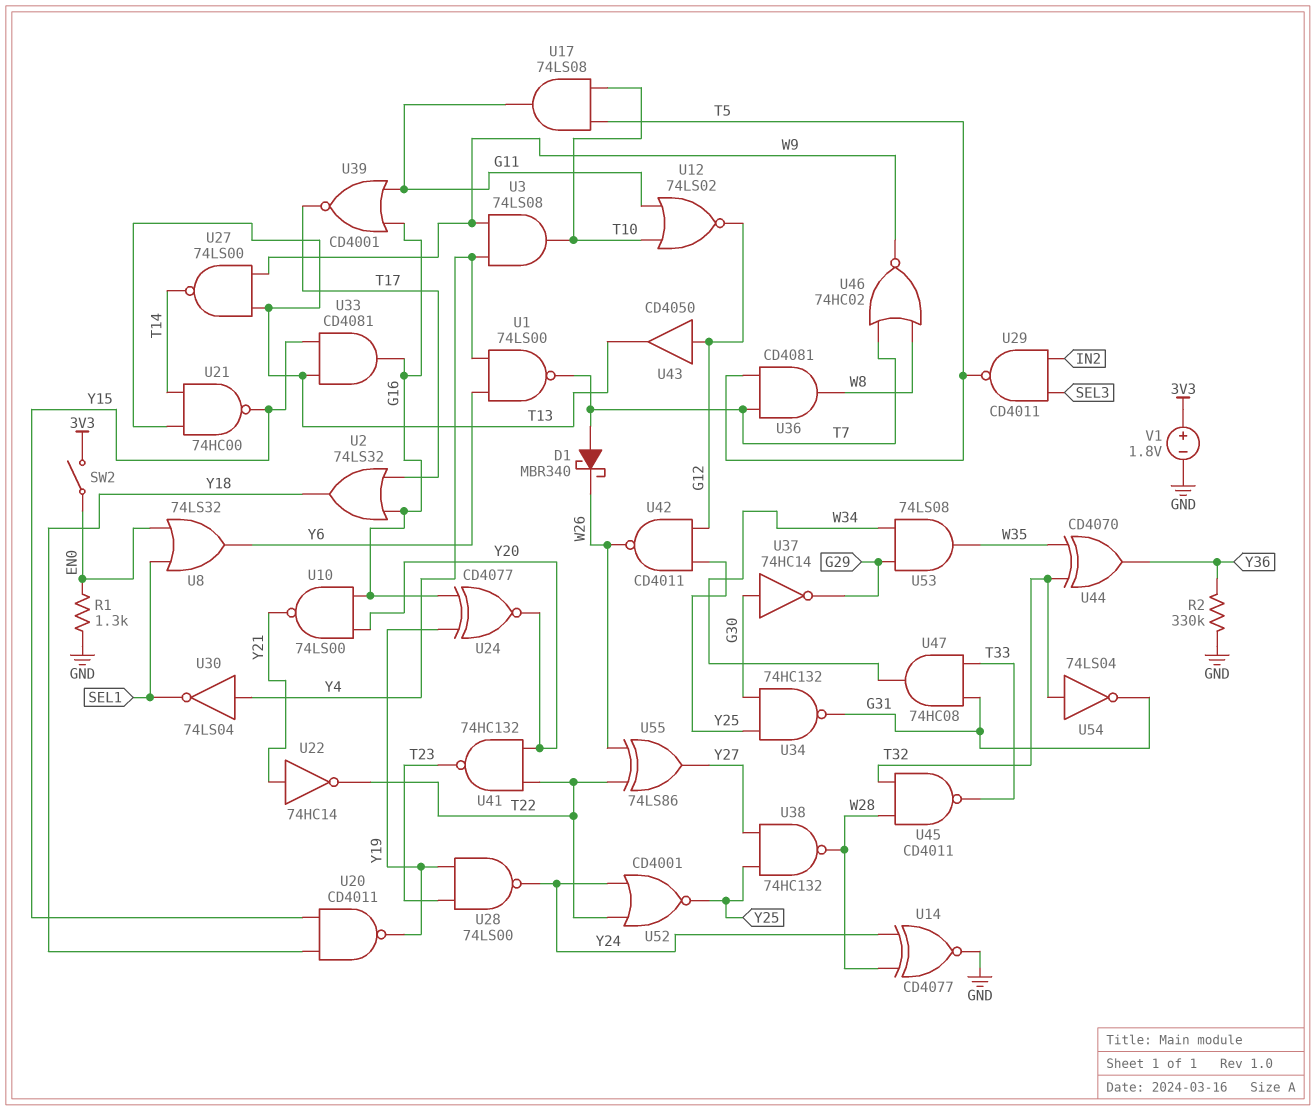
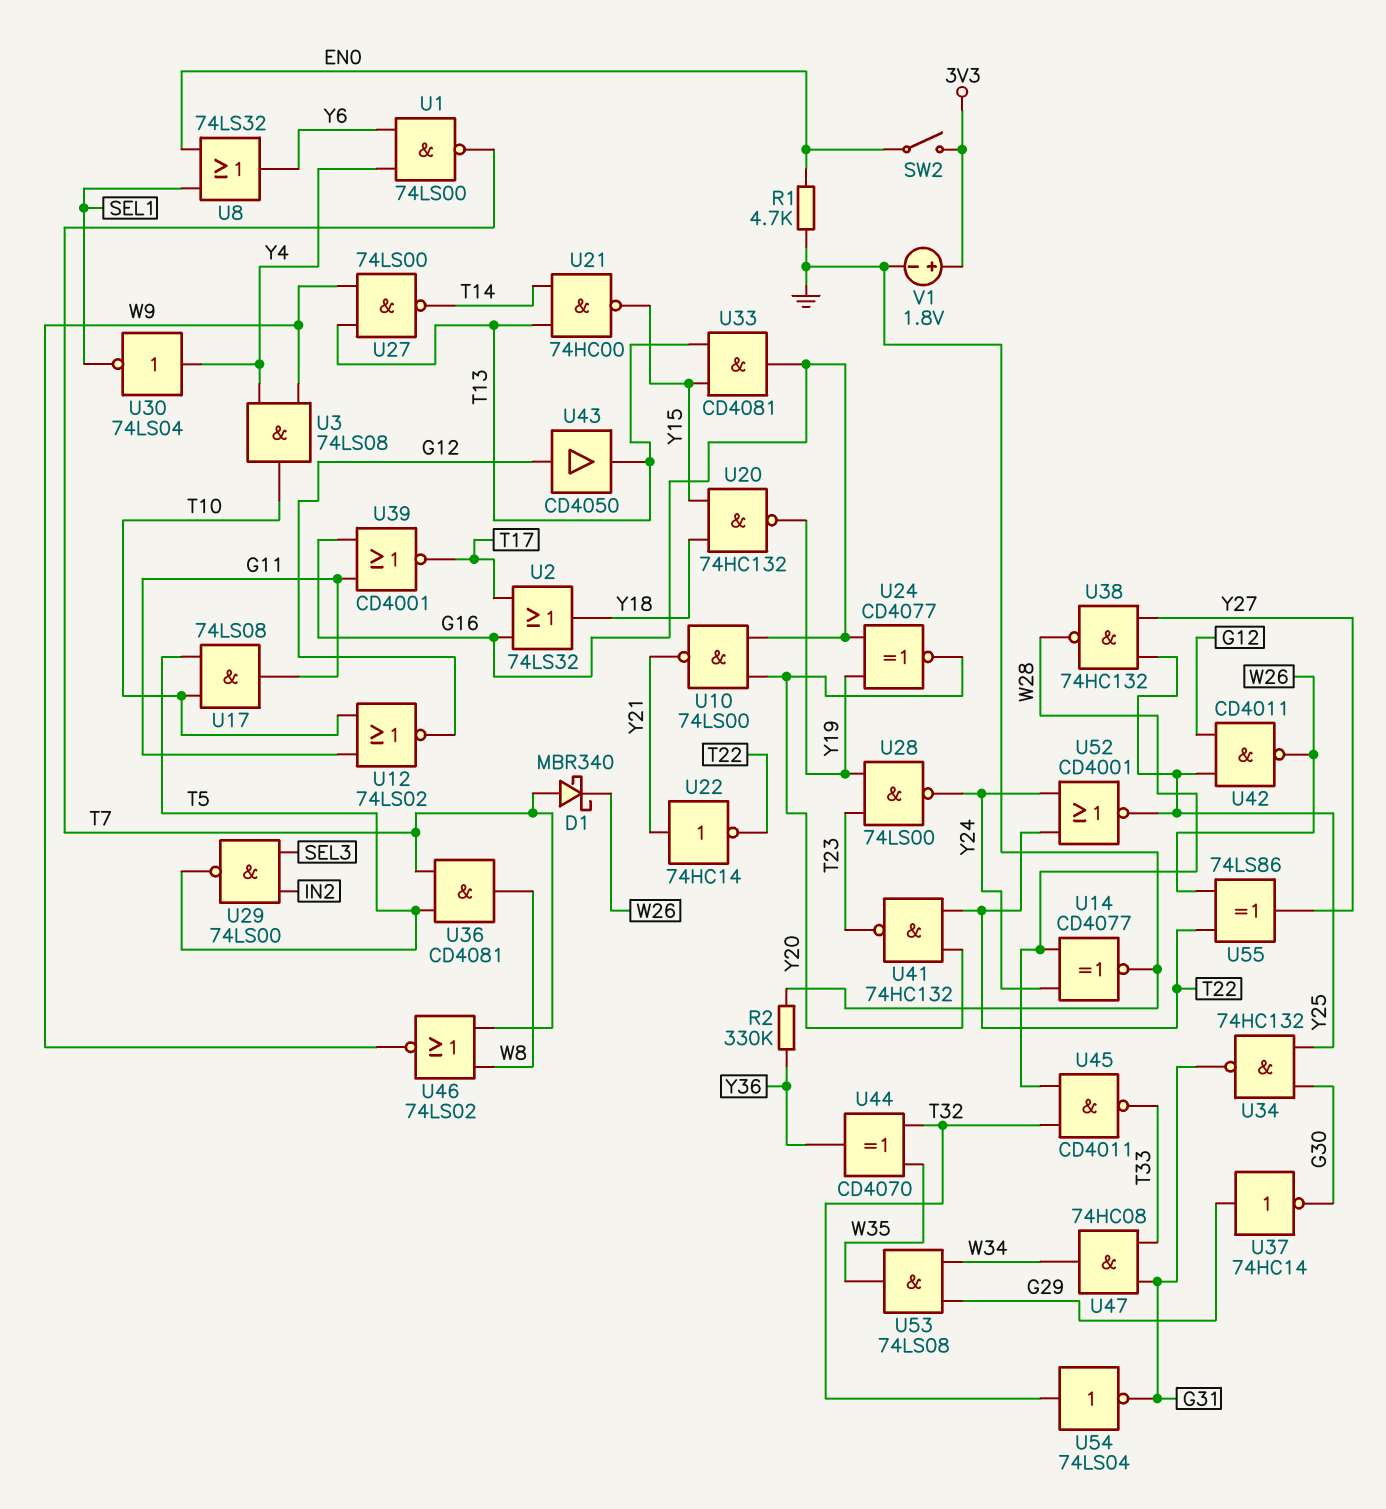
R1: 1.3k (EN0, GND) -> 4.7k (EN0, GND)
U20: NAND CD4011 (in Y15, in Y18, out Y19) -> NAND 74HC132 (in Y15, in Y18, out Y19)
U29: NAND CD4011 (in IN2, in SEL3, out T5) -> NAND 74LS00 (in IN2, in SEL3, out T5)
U37: NOT 74HC14 (in G30, out G29) -> NOT 74HC14 (in G29, out G30)
U46: NOR 74HC02 (in T7, in W8, out W9) -> NOR 74LS02 (in T7, in W8, out W9)

